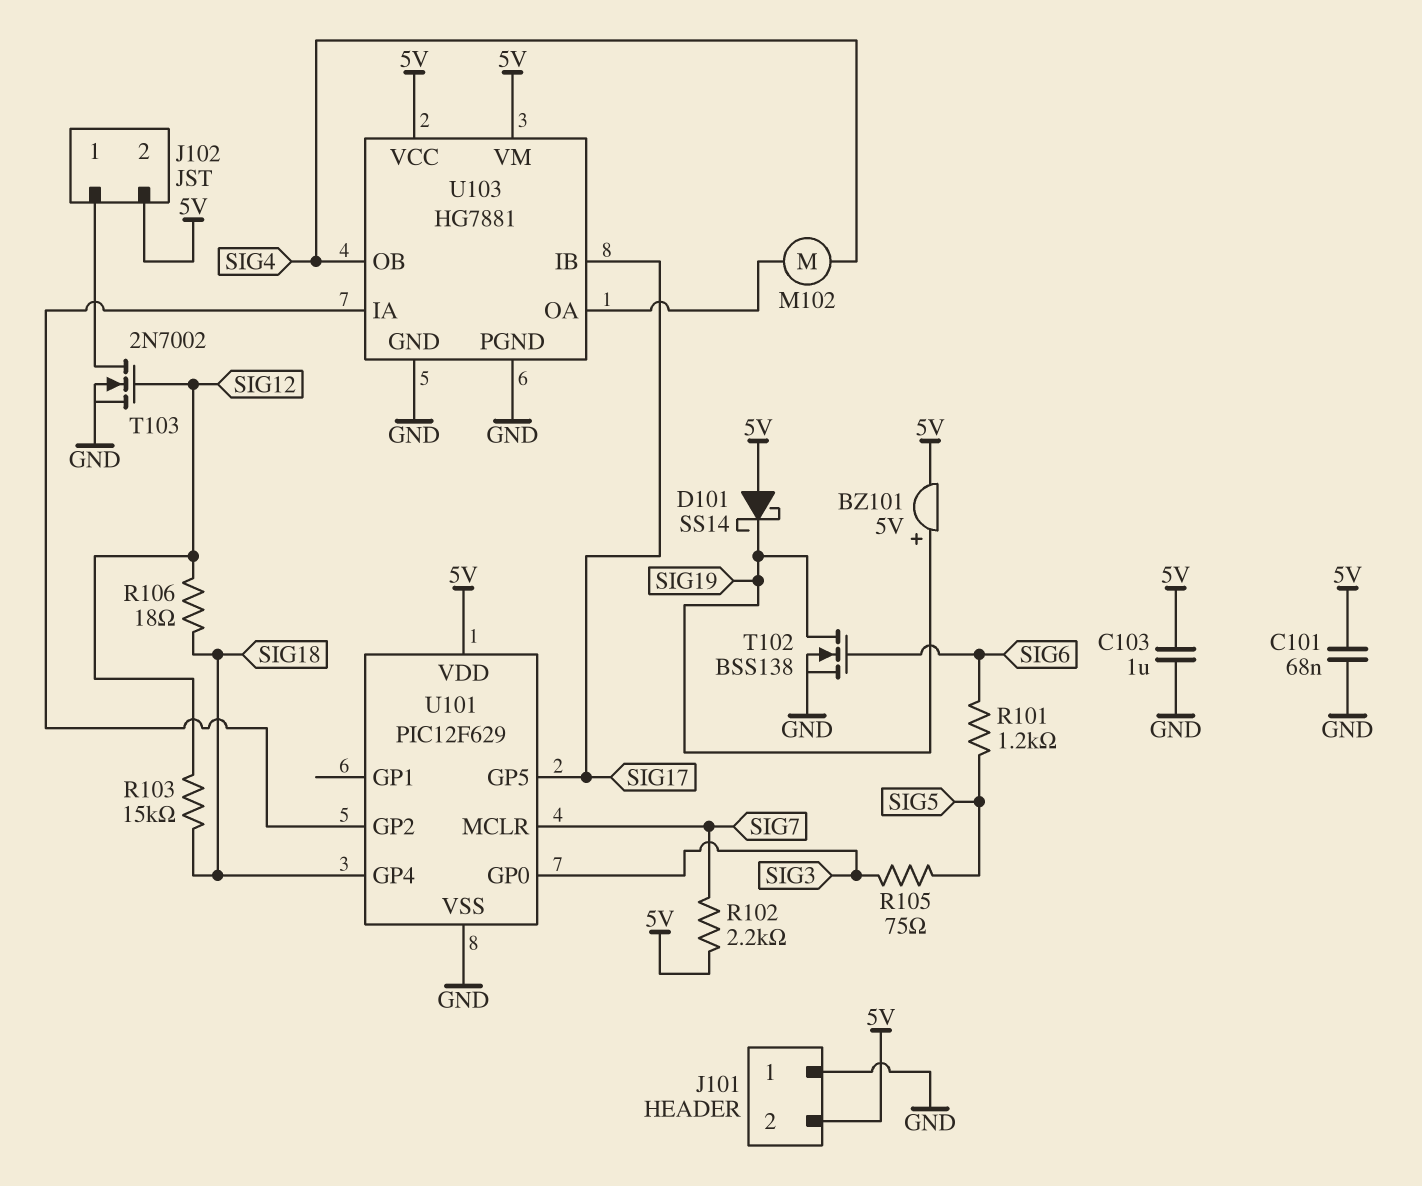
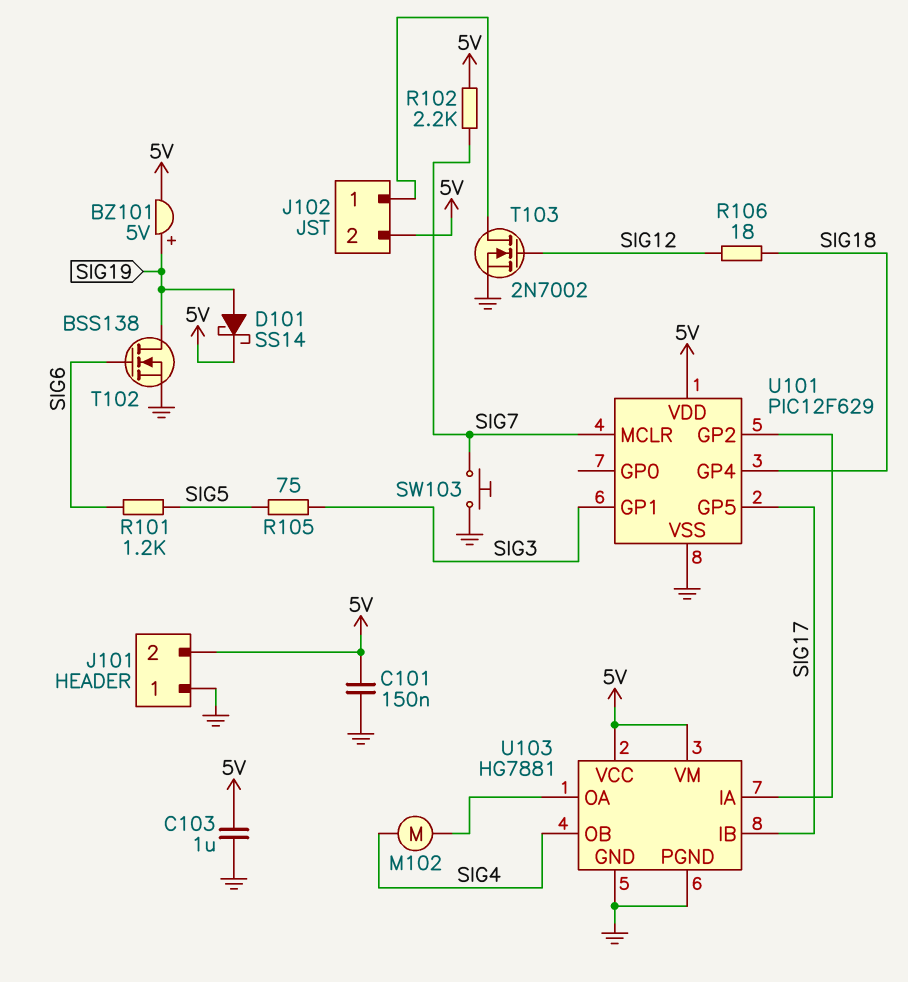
C101: 68nF (5V, GND) -> 150nF (5V, GND)
D101: schottky SS14 (A 5V, K SIG19) -> schottky SS14 (A SIG19, K 5V)
R103: 15k (SIG12, SIG18) -> none
SW103: none -> button (GND, SIG7)
U101 pin GP0: SIG3 -> none
U101 pin GP1: none -> SIG3

